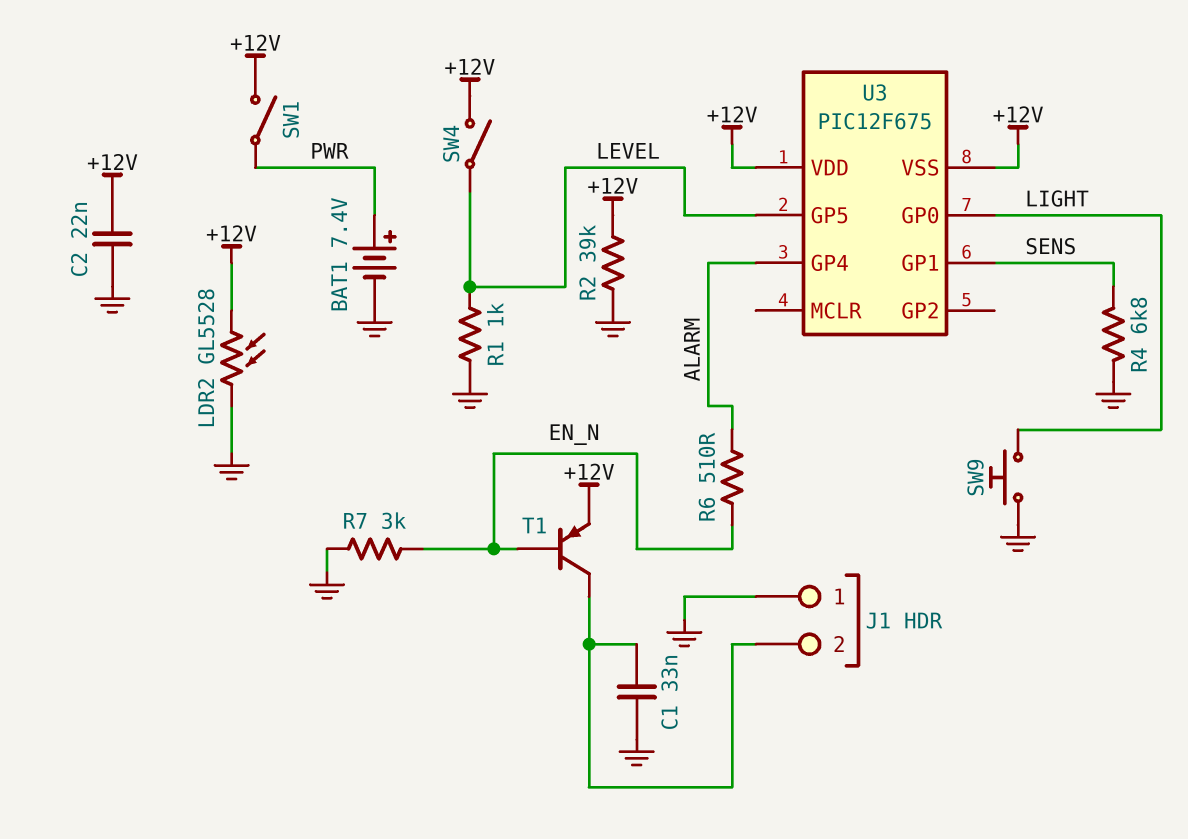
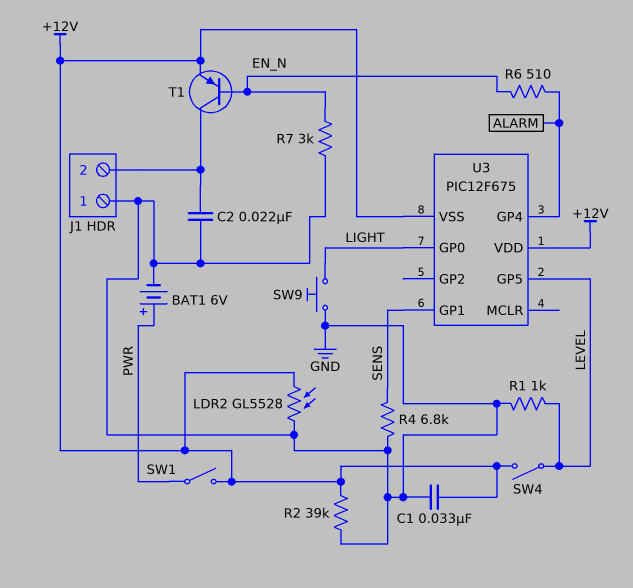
BAT1: 7.4V (plus PWR, minus GND) -> 6V (plus PWR, minus GND)
C1: 33nF (GND, J1/2) -> 33nF (+12V, GND)
C2: 22nF (+12V, GND) -> 22nF (GND, J1/2)

